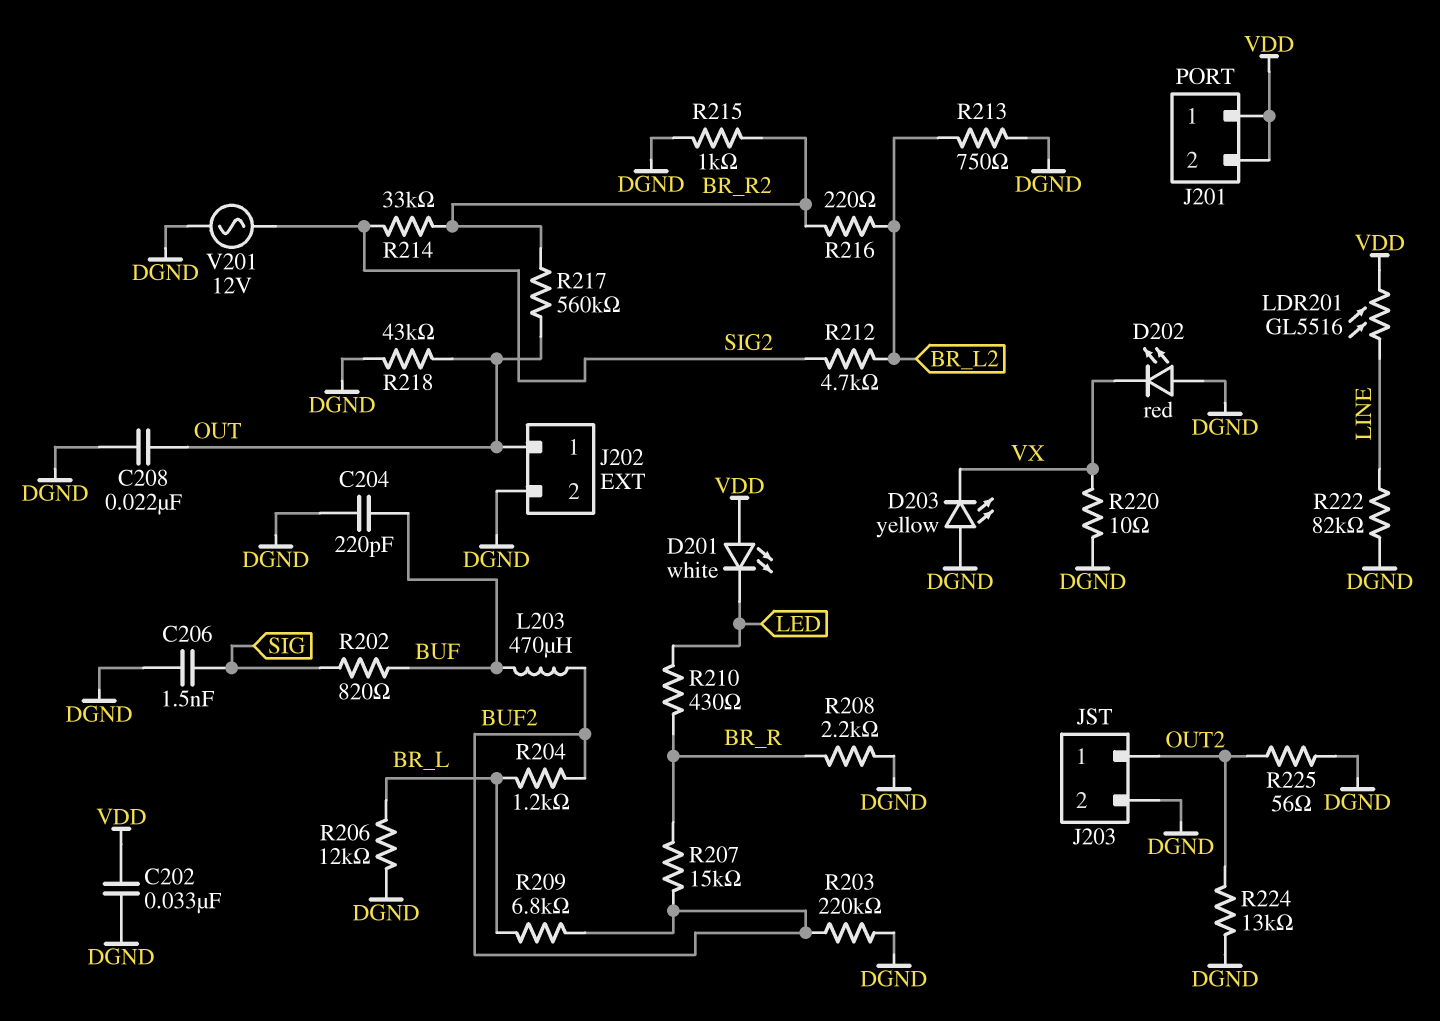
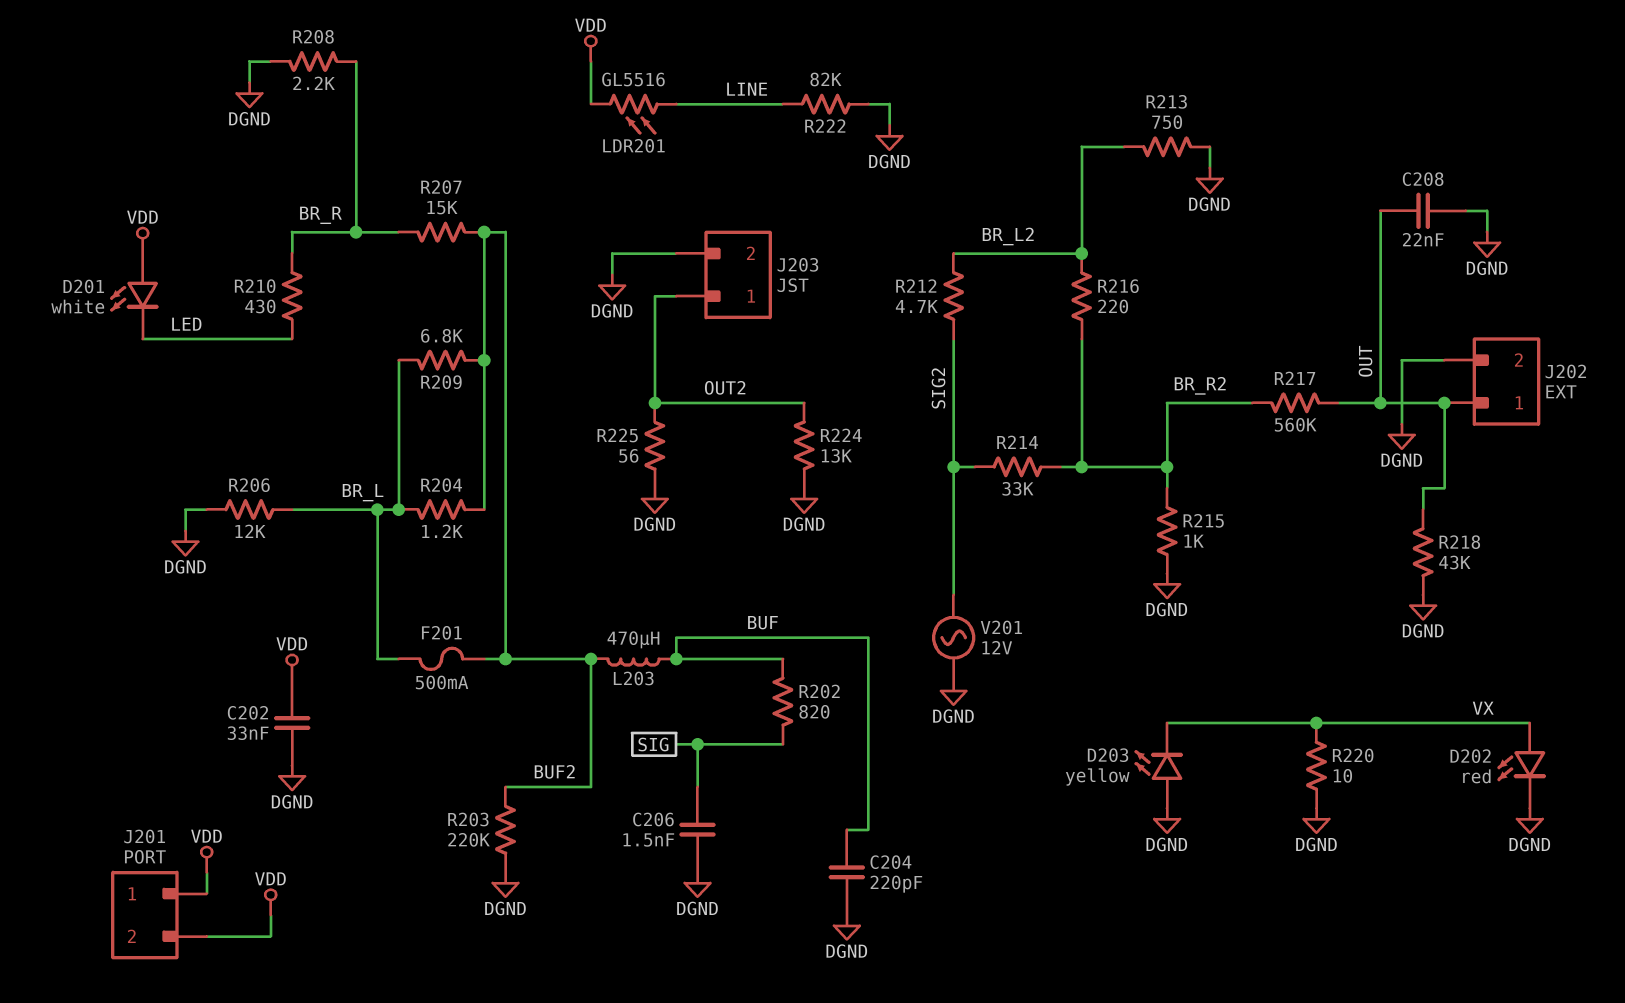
D202: LED red (A DGND, K VX) -> LED red (A VX, K DGND)
F201: none -> 500mA (BR_L, BUF2)

